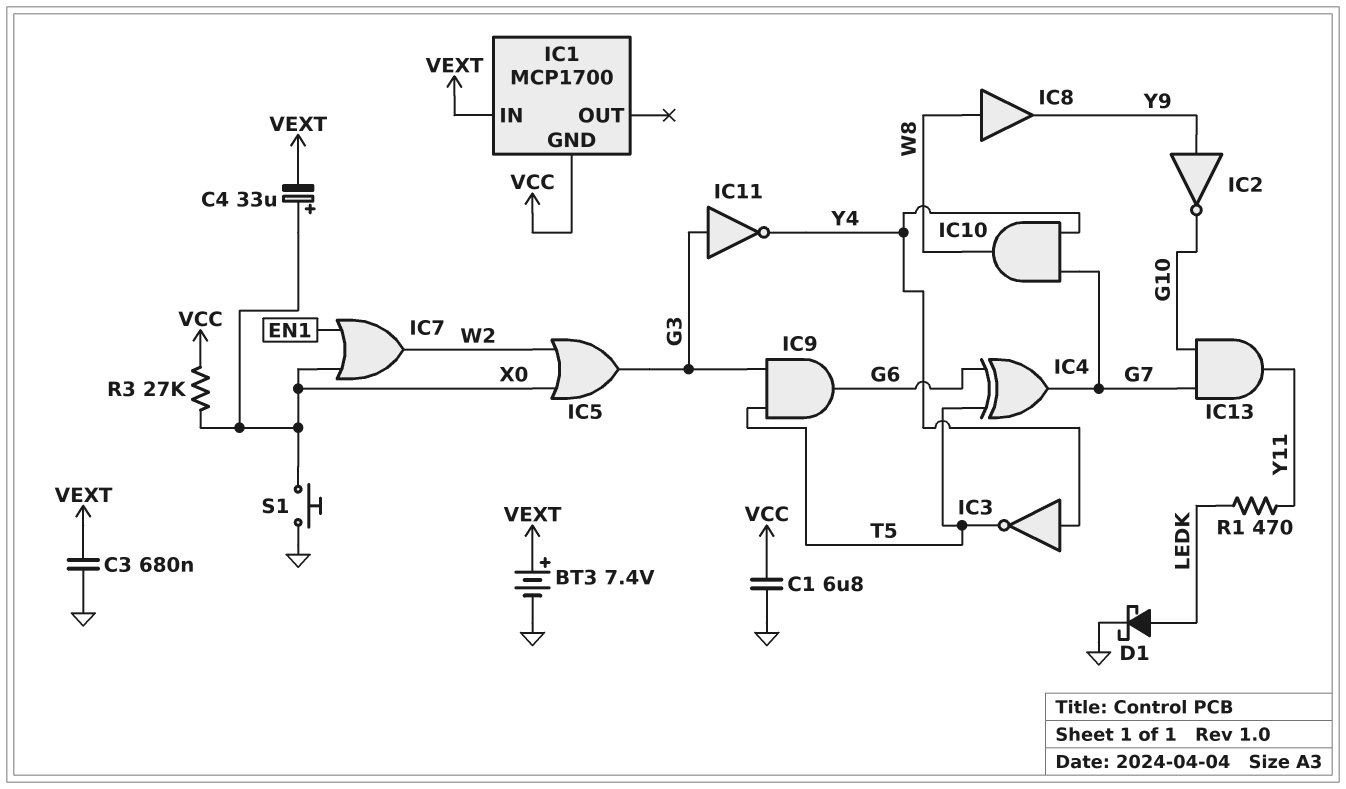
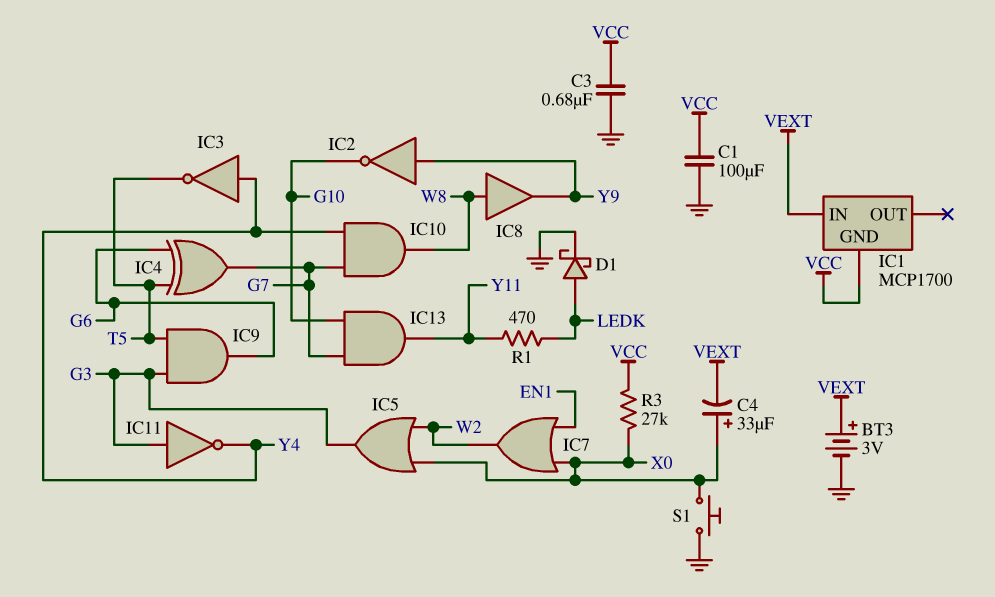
BT3: 7.4V (plus VEXT, minus GND) -> 3V (plus VEXT, minus GND)
C1: 6.8uF (GND, VCC) -> 100uF (GND, VCC)
C3: 680nF (GND, VEXT) -> 680nF (GND, VCC)

